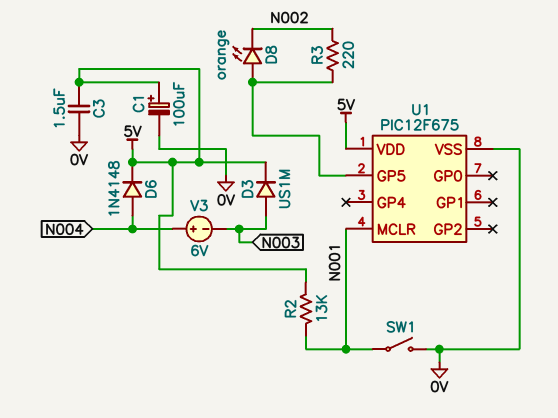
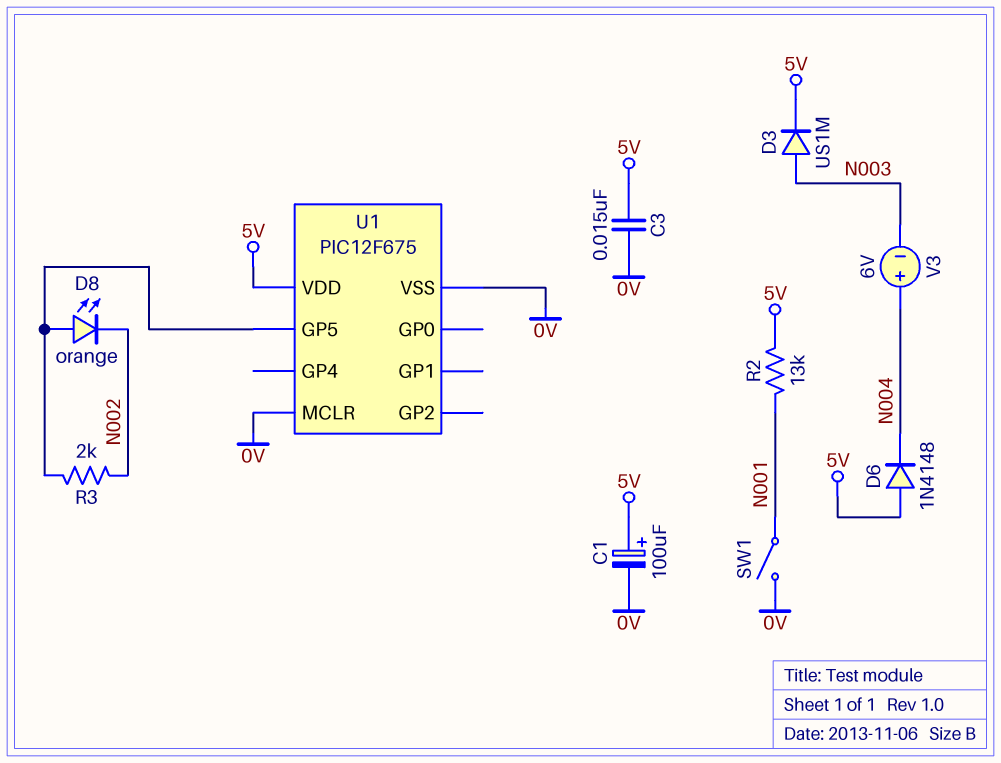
C3: 1.5uF (0V, 5V) -> 15nF (0V, 5V)
D6: diode 1N4148 (A N004, K 5V) -> diode 1N4148 (A 5V, K N004)
R3: 220 (N002, U1/GP5) -> 2k (N002, U1/GP5)
U1 pin MCLR: N001 -> 0V

